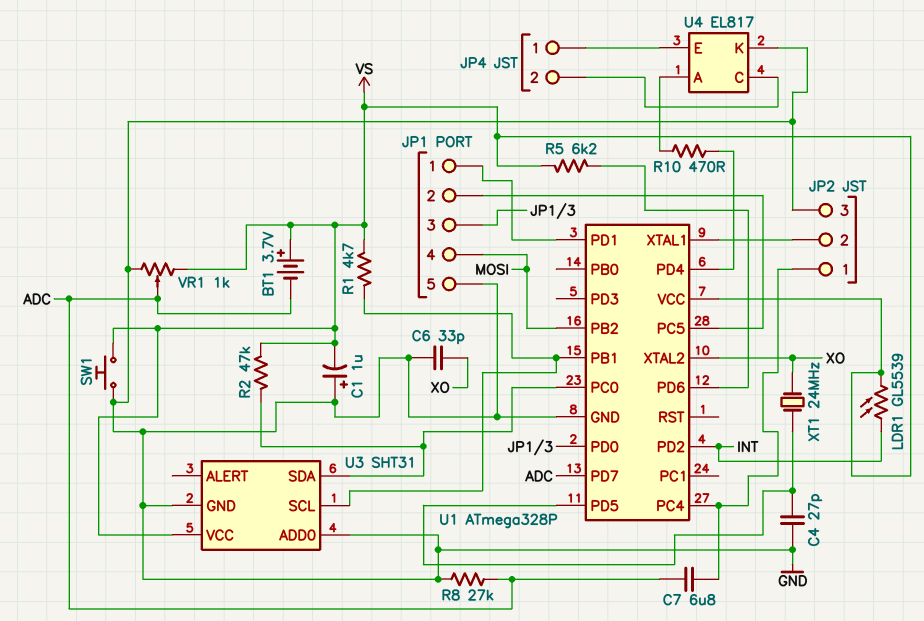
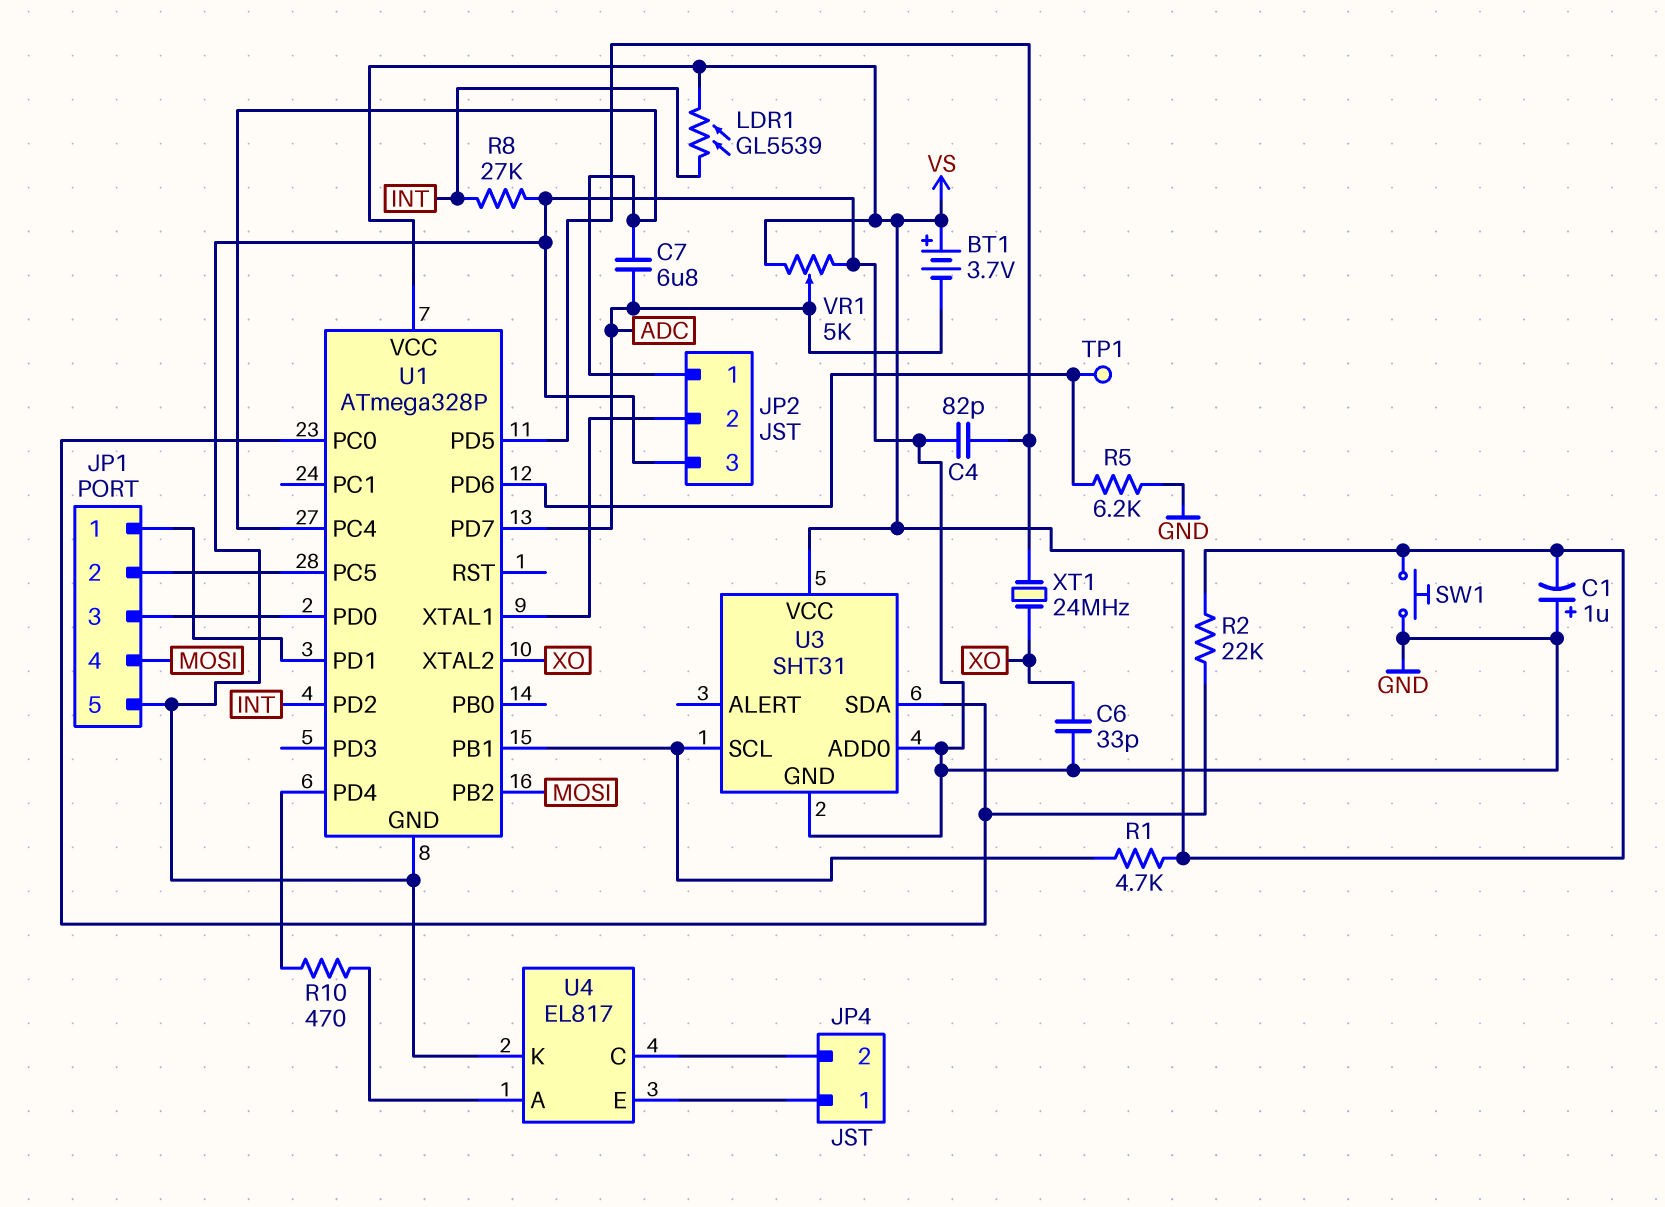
C4: 27pF (GND, U1/PD5) -> 82pF (GND, U1/PD5)
R2: 47k (U1/PC0, VS) -> 22k (U1/PC0, VS)
R5: 6.2k (U1/PD6, VS) -> 6.2k (GND, U1/PD6)
R8: 27k (ADC, GND) -> 27k (GND, INT)
TP1: none -> test point (U1/PD6)
VR1: 1k (GND, VS, wiper ADC) -> 5k (GND, VS, wiper ADC)

